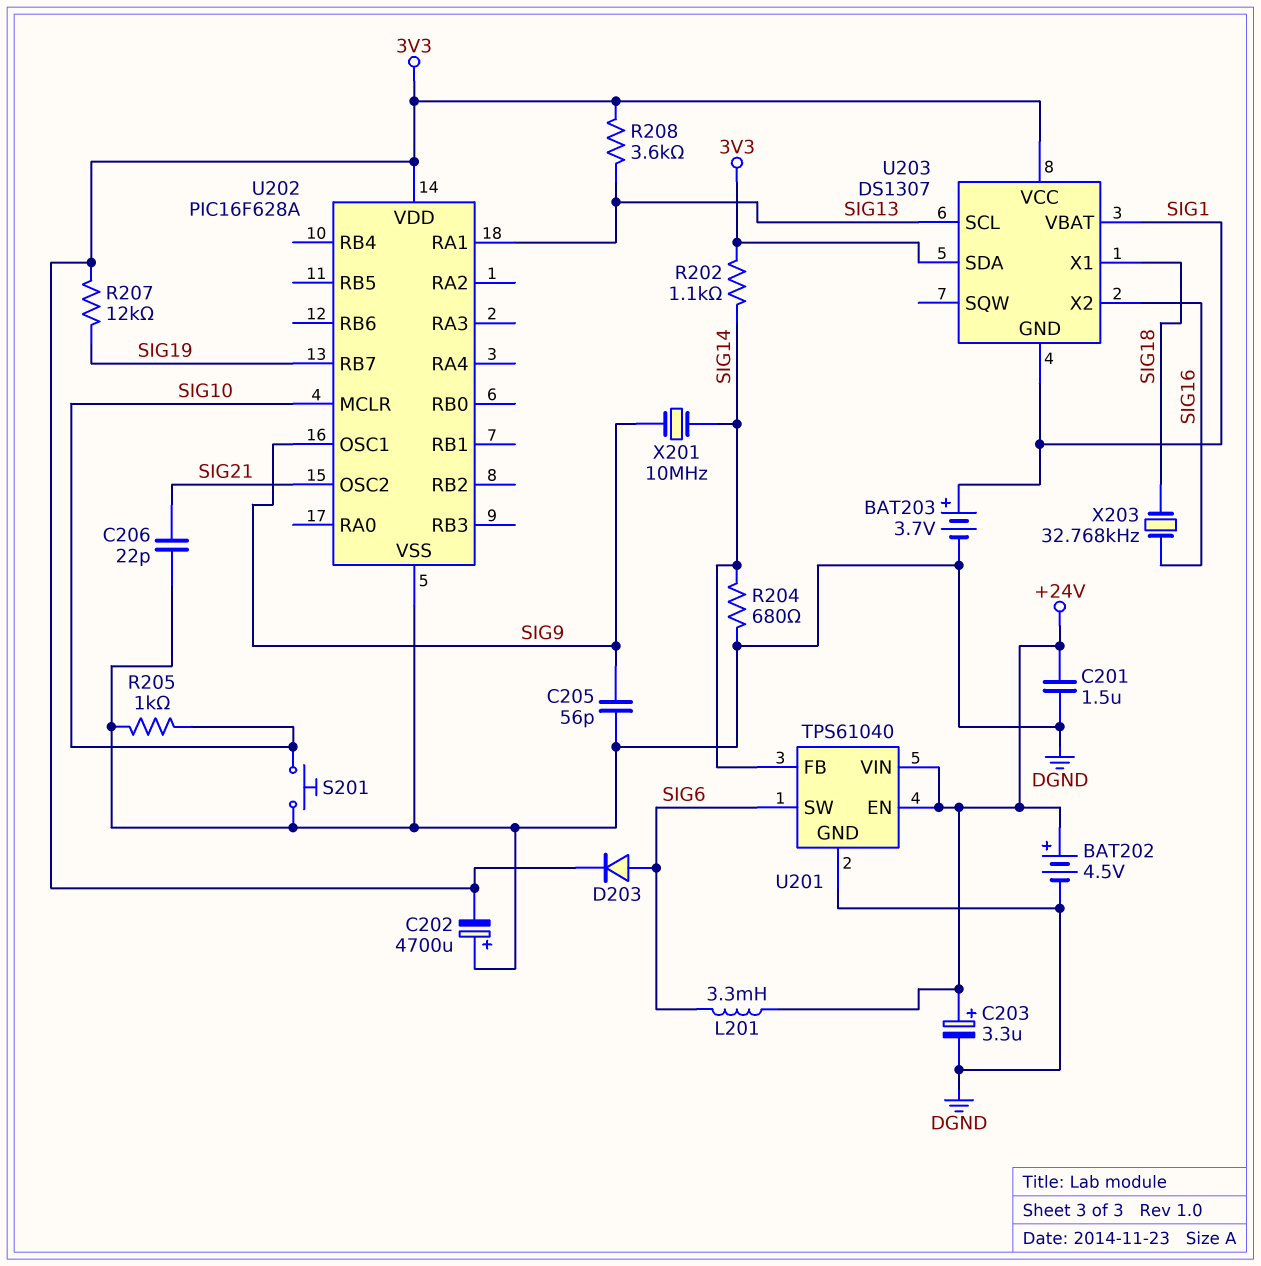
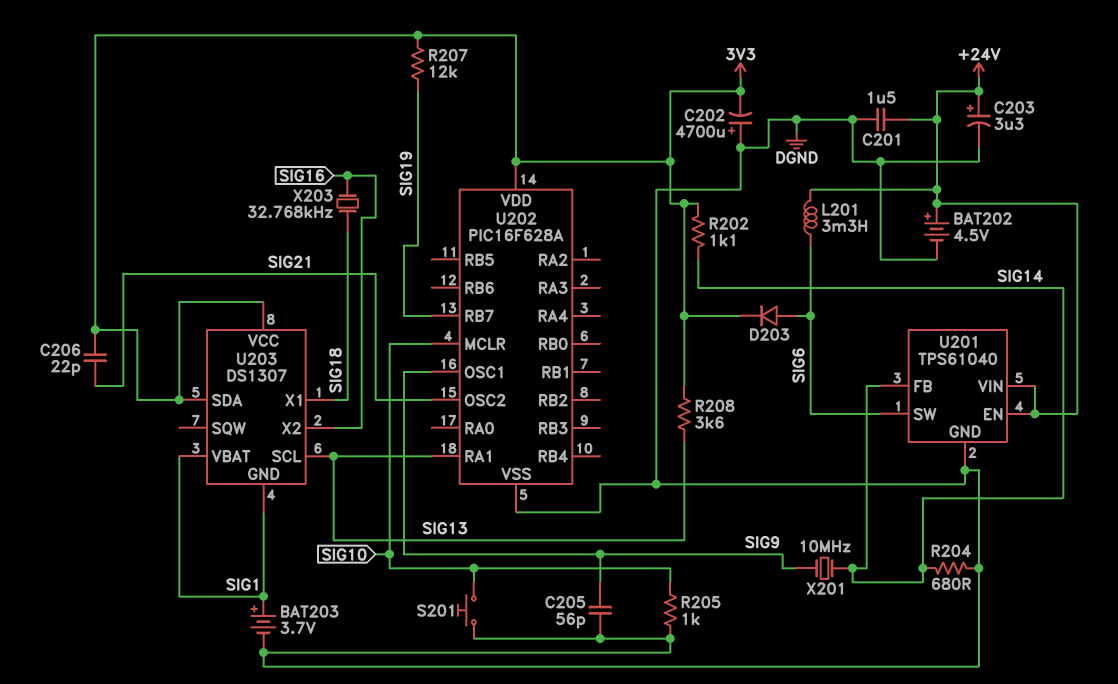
C206: 22pF (DGND, SIG21) -> 22pF (3V3, SIG21)

